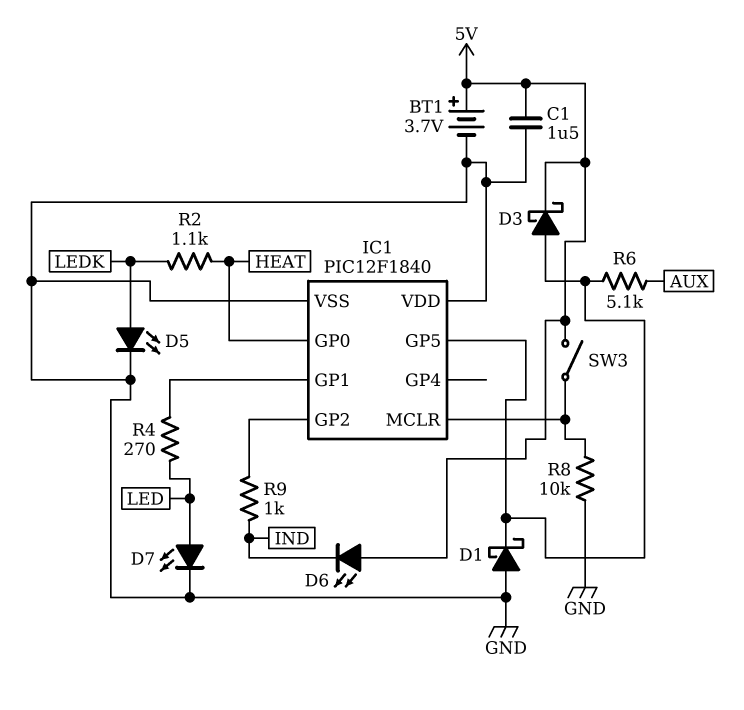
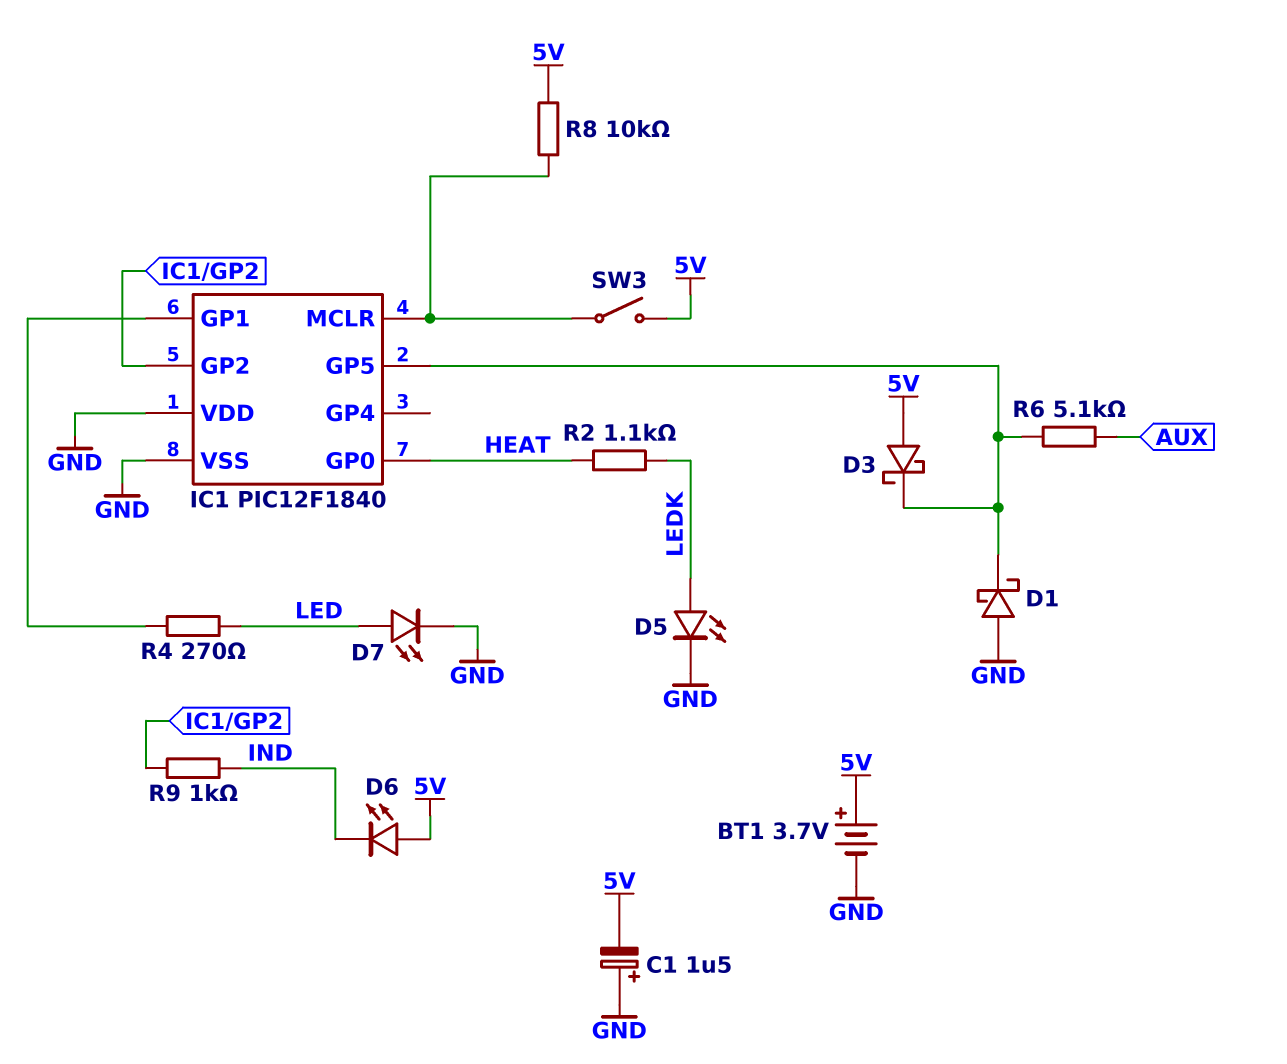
C1: 1.5uF (5V, GND) -> 1.5uF (plus GND, minus 5V)
D3: schottky (A IC1/GP5, K 5V) -> schottky (A 5V, K IC1/GP5)
R8: 10k (GND, IC1/MCLR) -> 10k (5V, IC1/MCLR)

